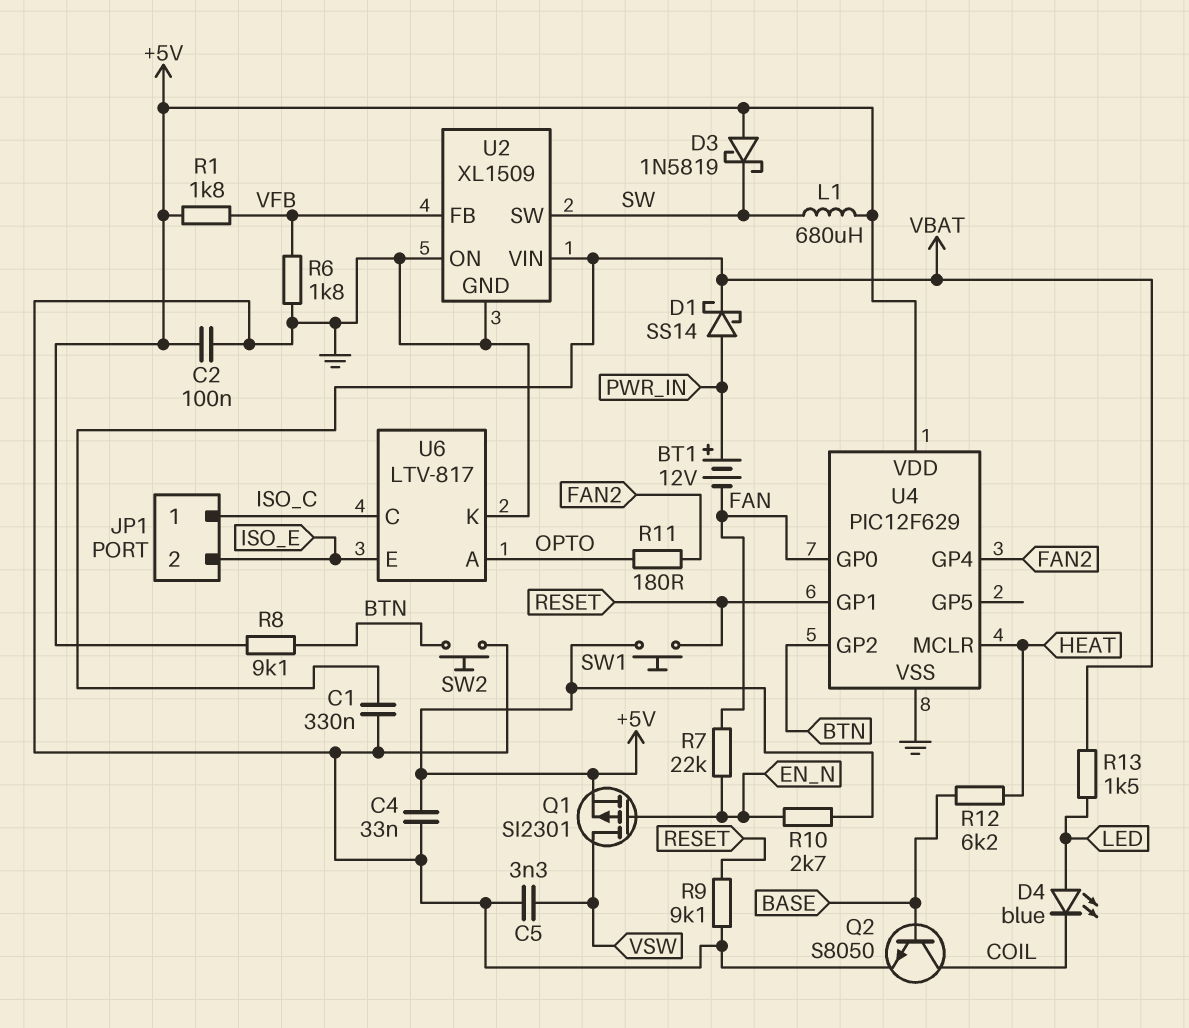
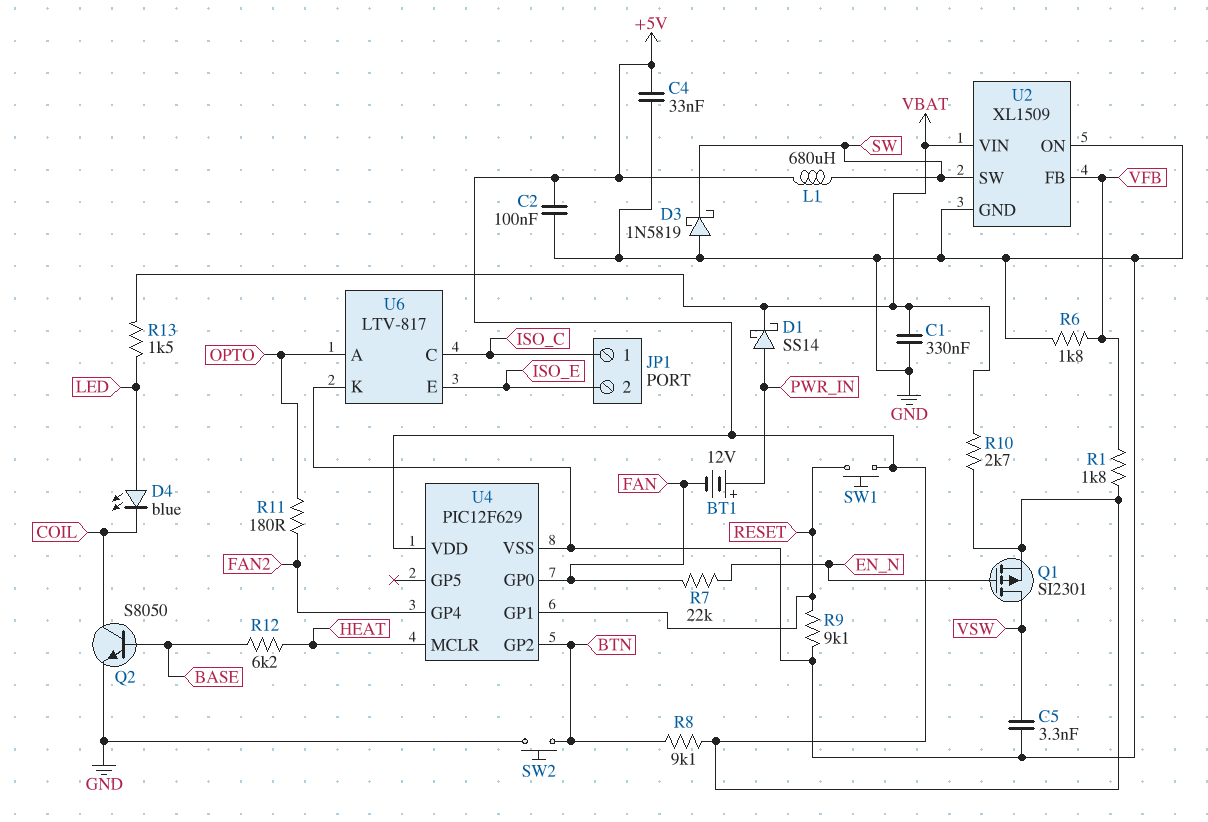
D3: schottky 1N5819 (A +5V, K SW) -> schottky 1N5819 (A GND, K SW)
R10: 2.7k (+5V, EN_N) -> 2.7k (+5V, VBAT)

